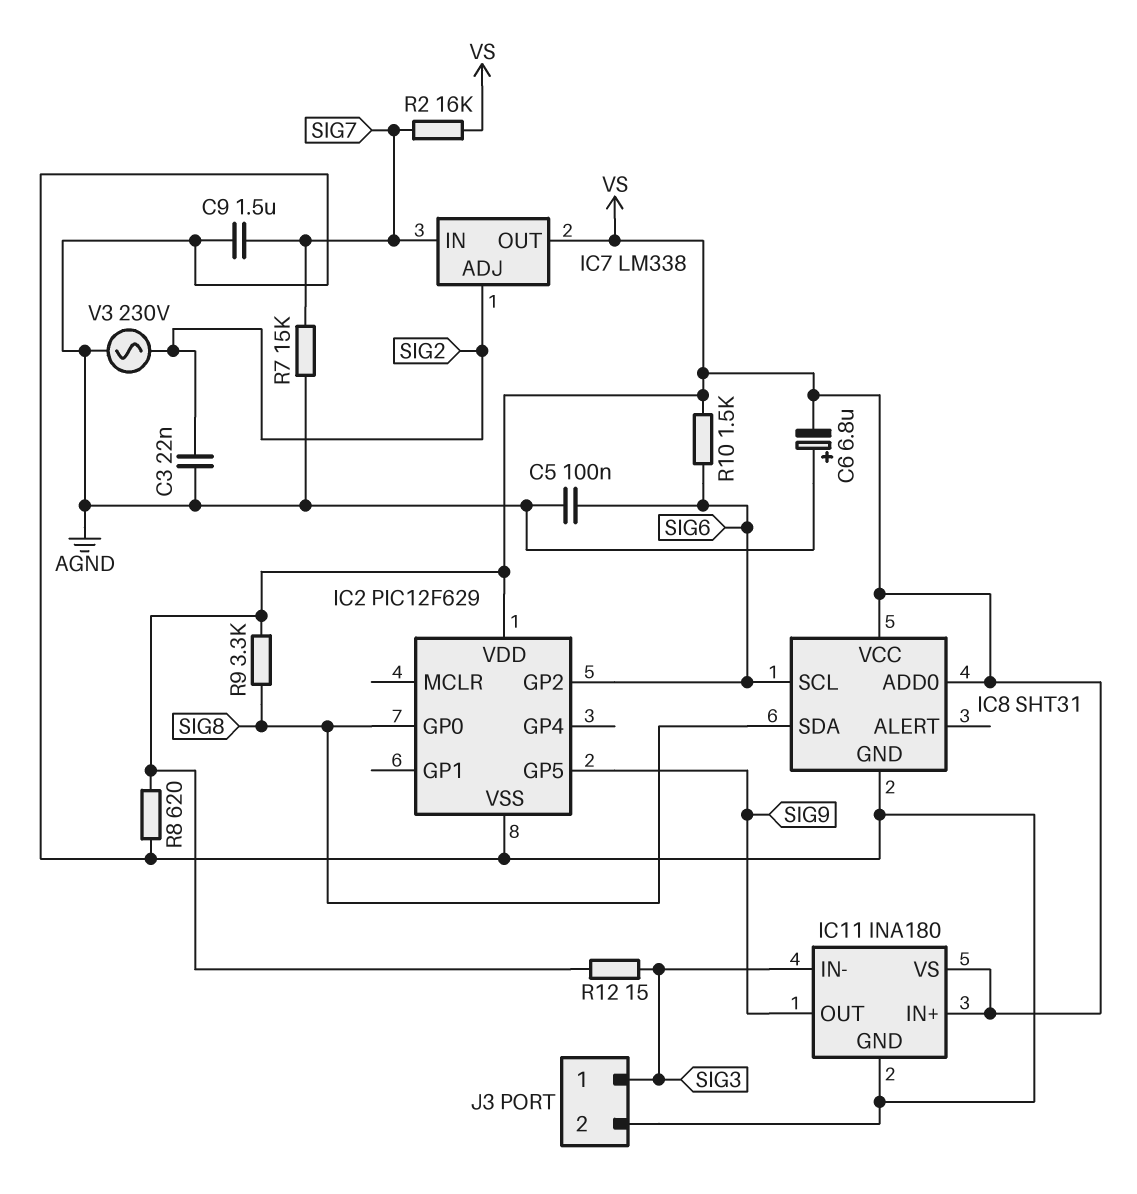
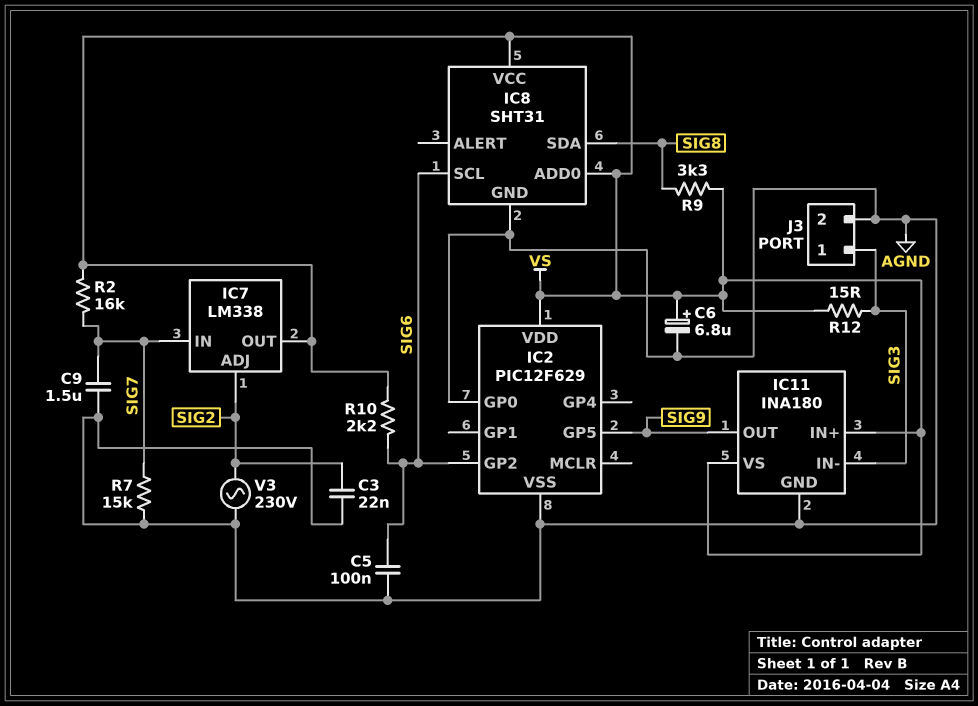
C6: 6.8uF (plus AGND, minus VS) -> 6.8uF (plus VS, minus AGND)
IC2 pin GP0: SIG8 -> AGND
R8: 620 (AGND, VS) -> none
R10: 1.5k (SIG6, VS) -> 2.2k (SIG6, VS)

